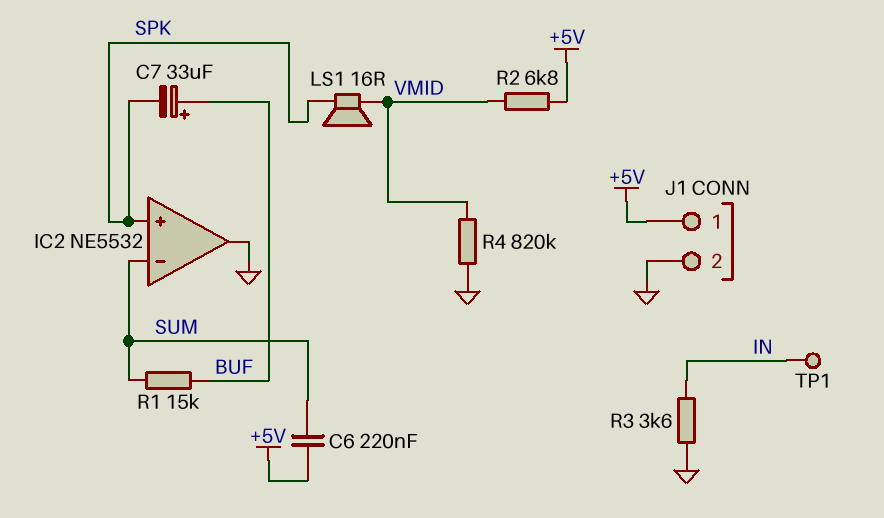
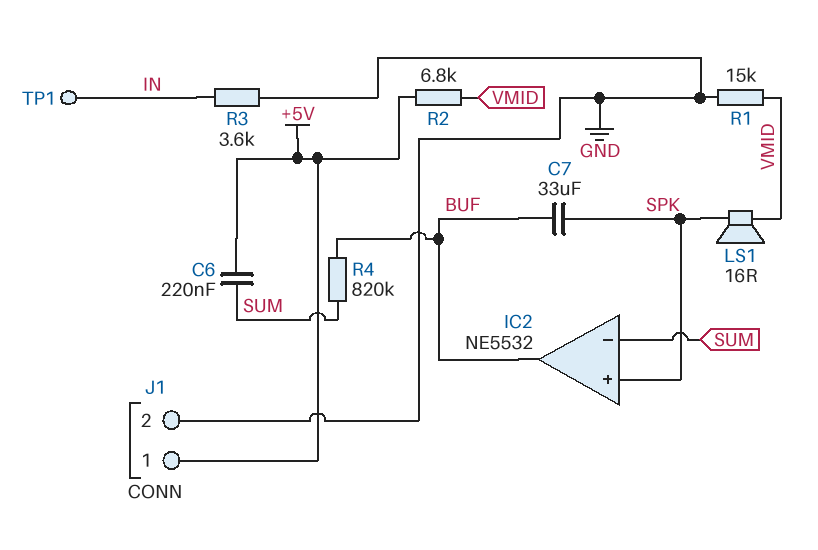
C7: 33uF (plus BUF, minus SPK) -> 33uF (BUF, SPK)
IC2 pin out: GND -> BUF
R1: 15k (BUF, SUM) -> 15k (GND, VMID)
R4: 820k (GND, VMID) -> 820k (BUF, SUM)

